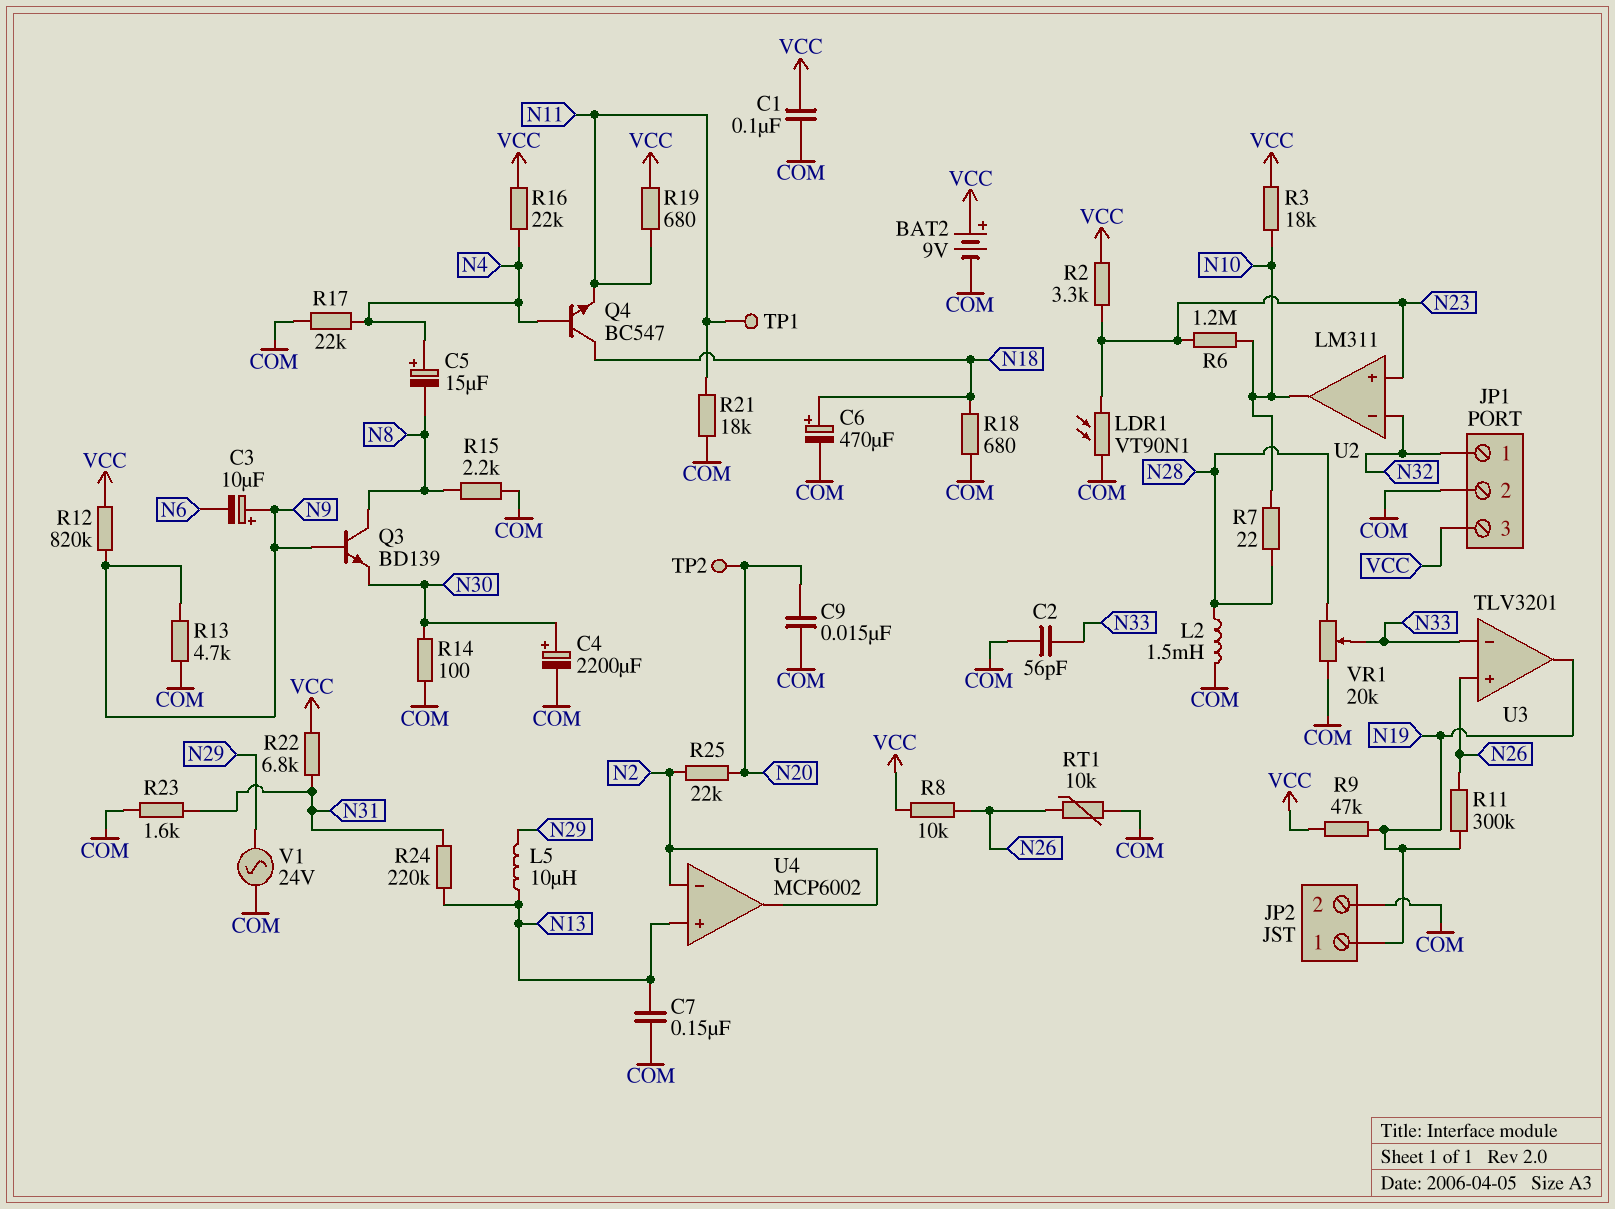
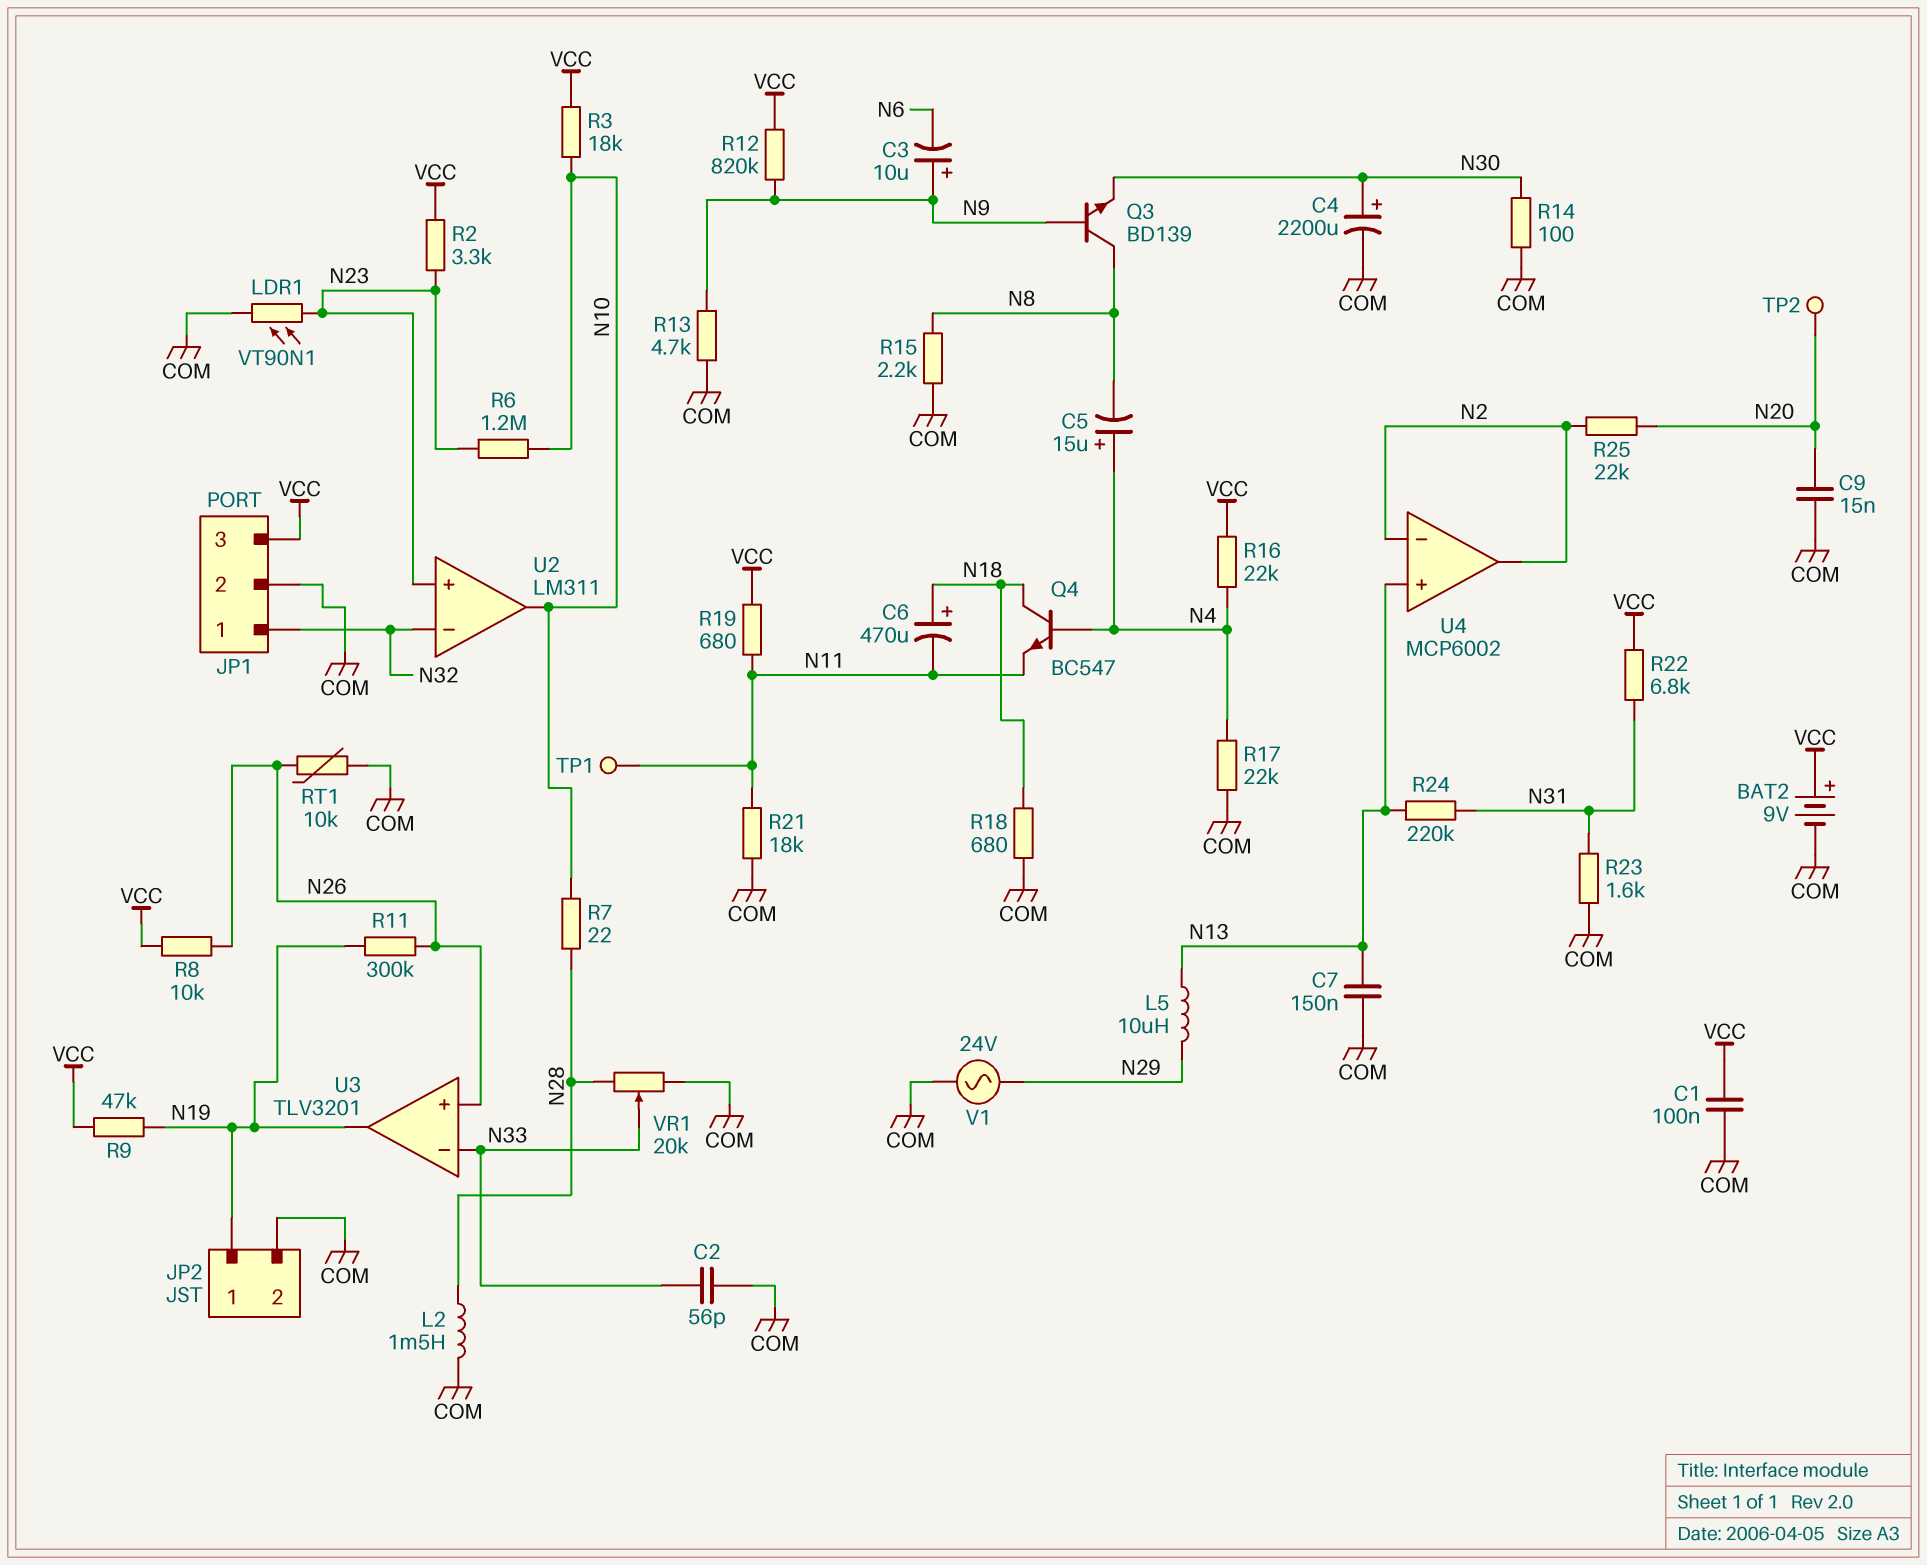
C6: 470uF (plus N18, minus COM) -> 470uF (plus N18, minus N11)

